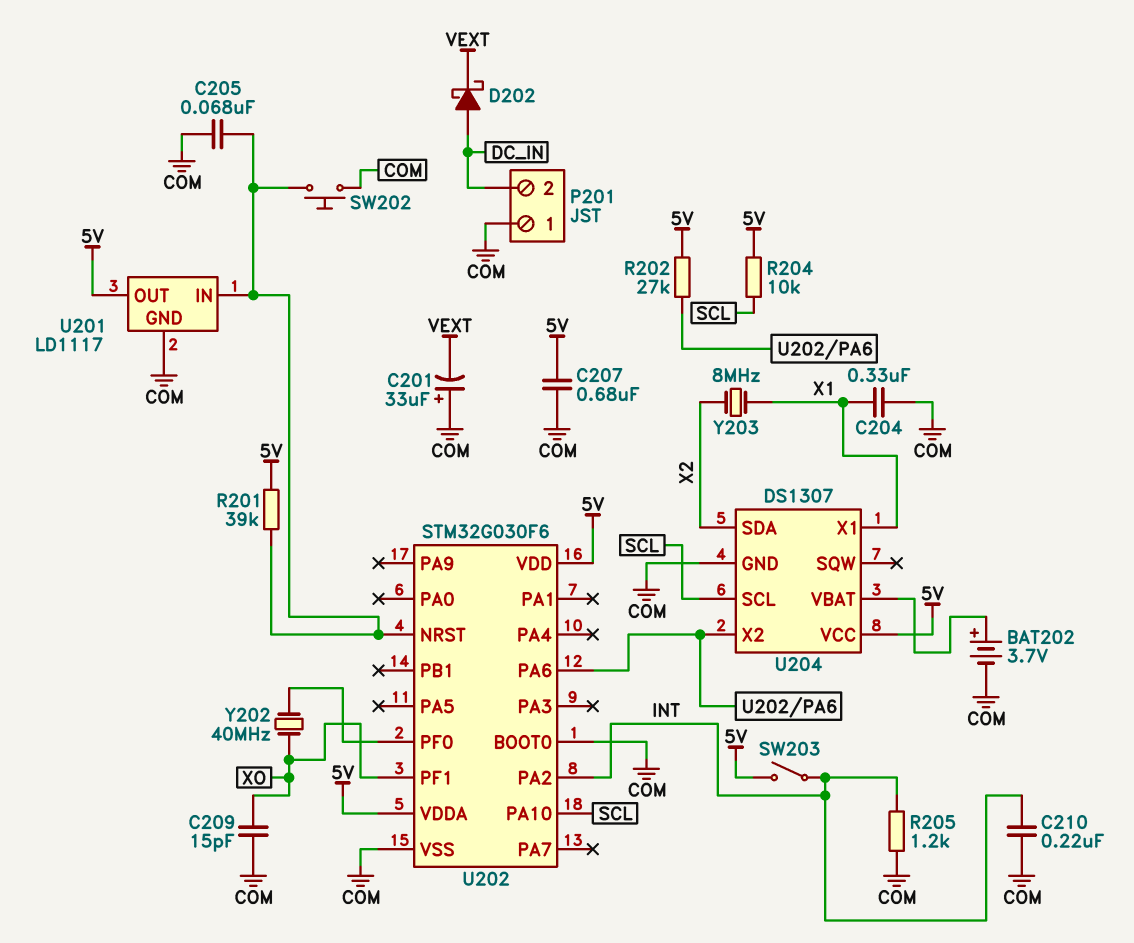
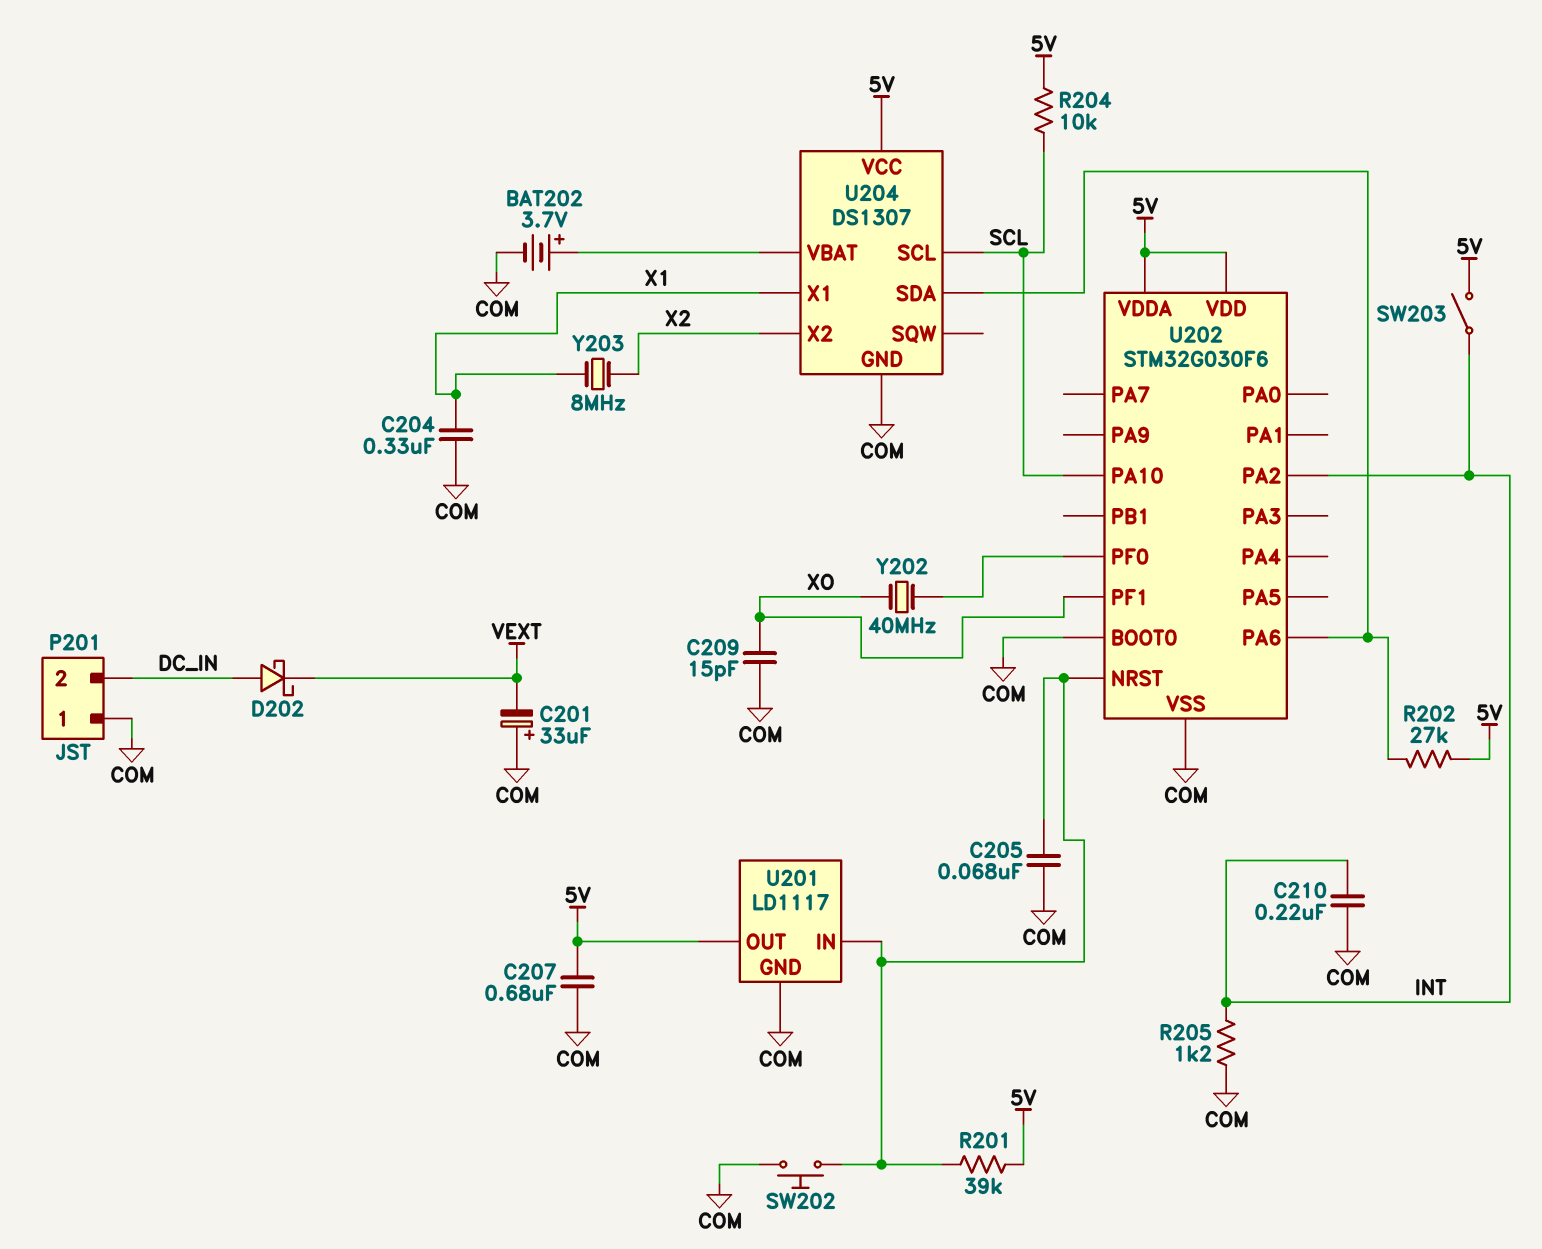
U204 pin SDA: X2 -> U202/PA6
U204 pin X2: U202/PA6 -> X2

